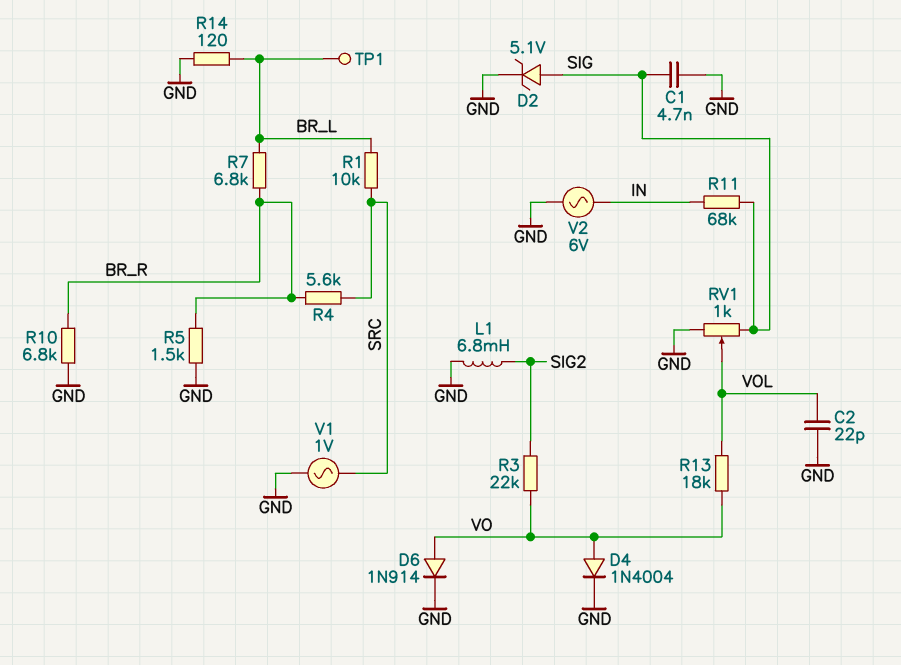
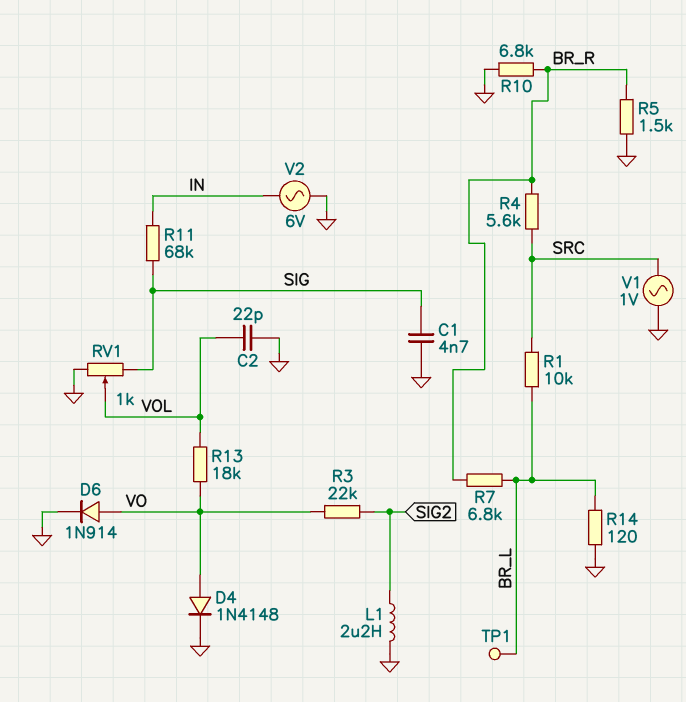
D2: zener 5.1V (A SIG, K GND) -> none
D4: diode 1N4004 (A VO, K GND) -> diode 1N4148 (A VO, K GND)
L1: 6.8mH (GND, SIG2) -> 2.2uH (GND, SIG2)

